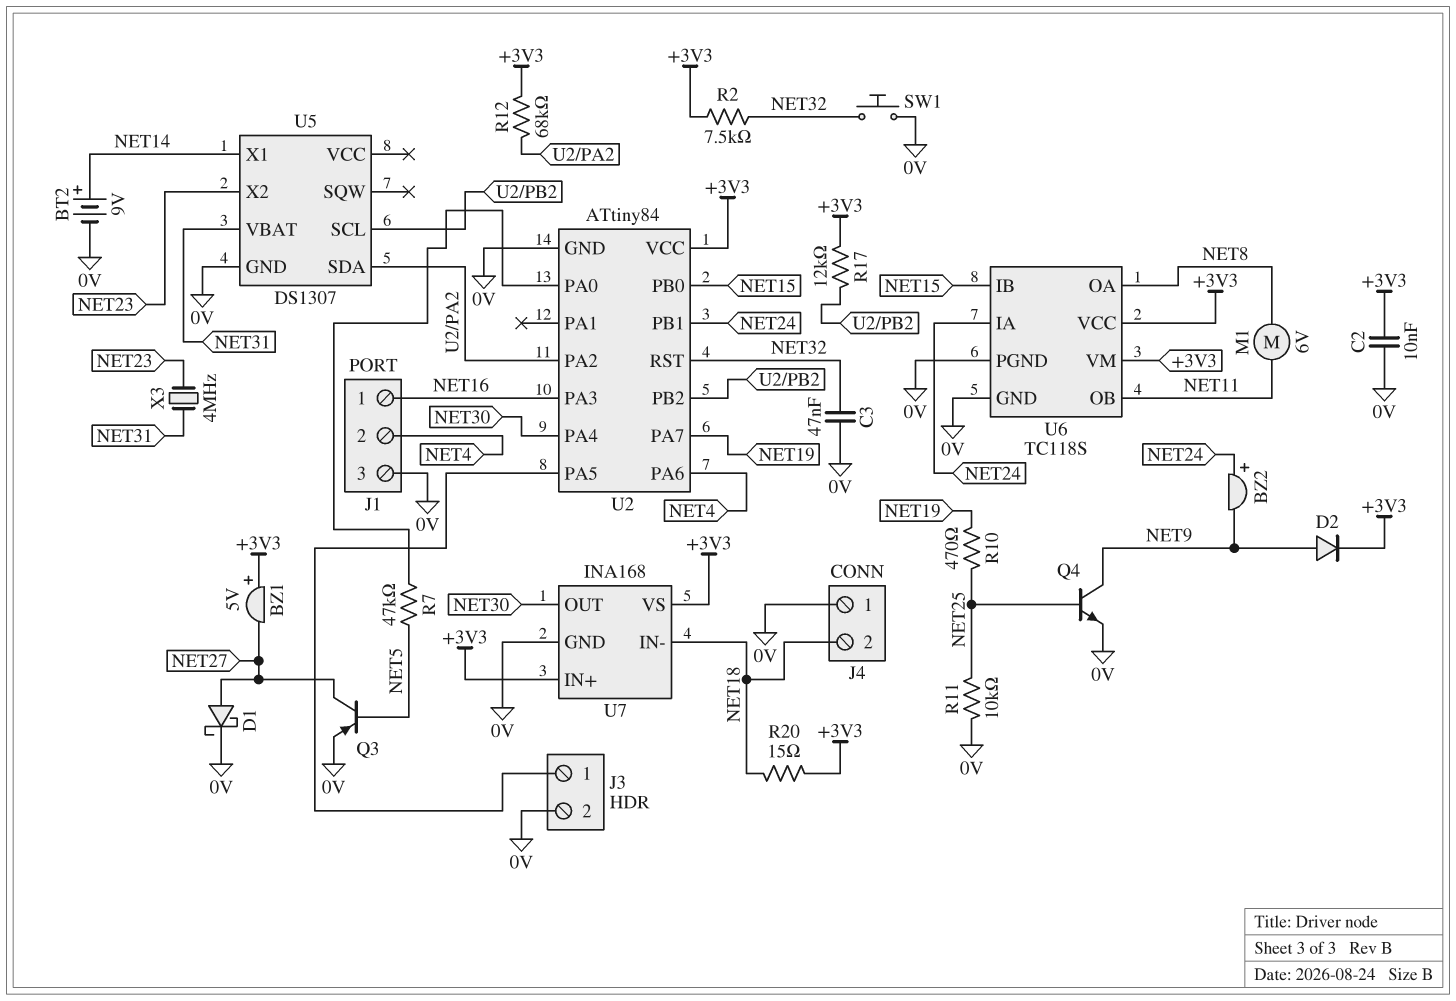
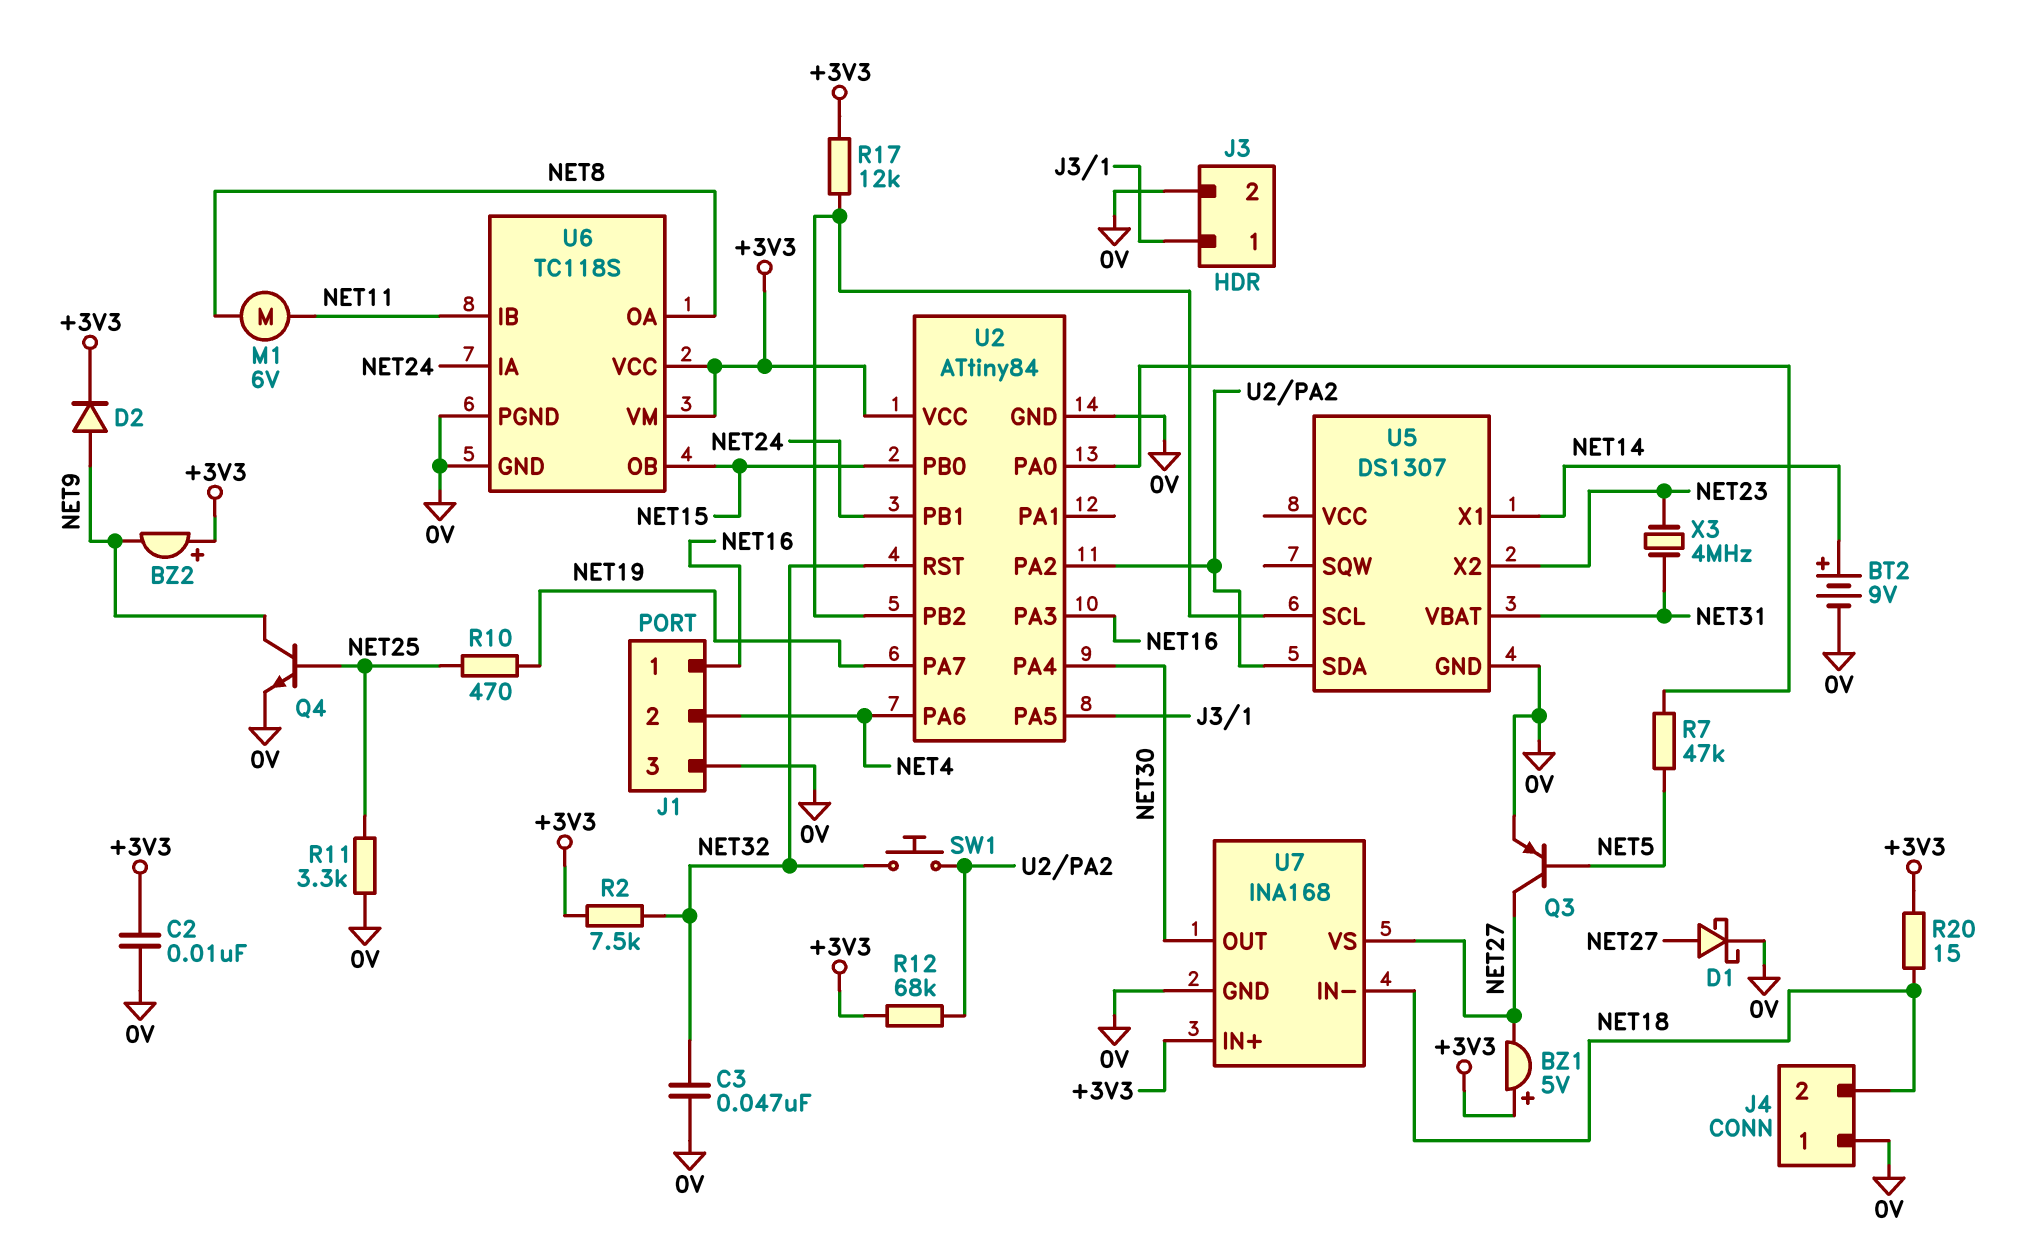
BZ2: buzzer (plus NET24, minus NET9) -> buzzer (plus +3V3, minus NET9)
R11: 10k (0V, NET25) -> 3.3k (0V, NET25)
SW1: button (0V, NET32) -> button (NET32, U2/PA2)
U6 pin IB: NET15 -> NET11
U6 pin OB: NET11 -> NET15
U7 pin VS: +3V3 -> NET27

